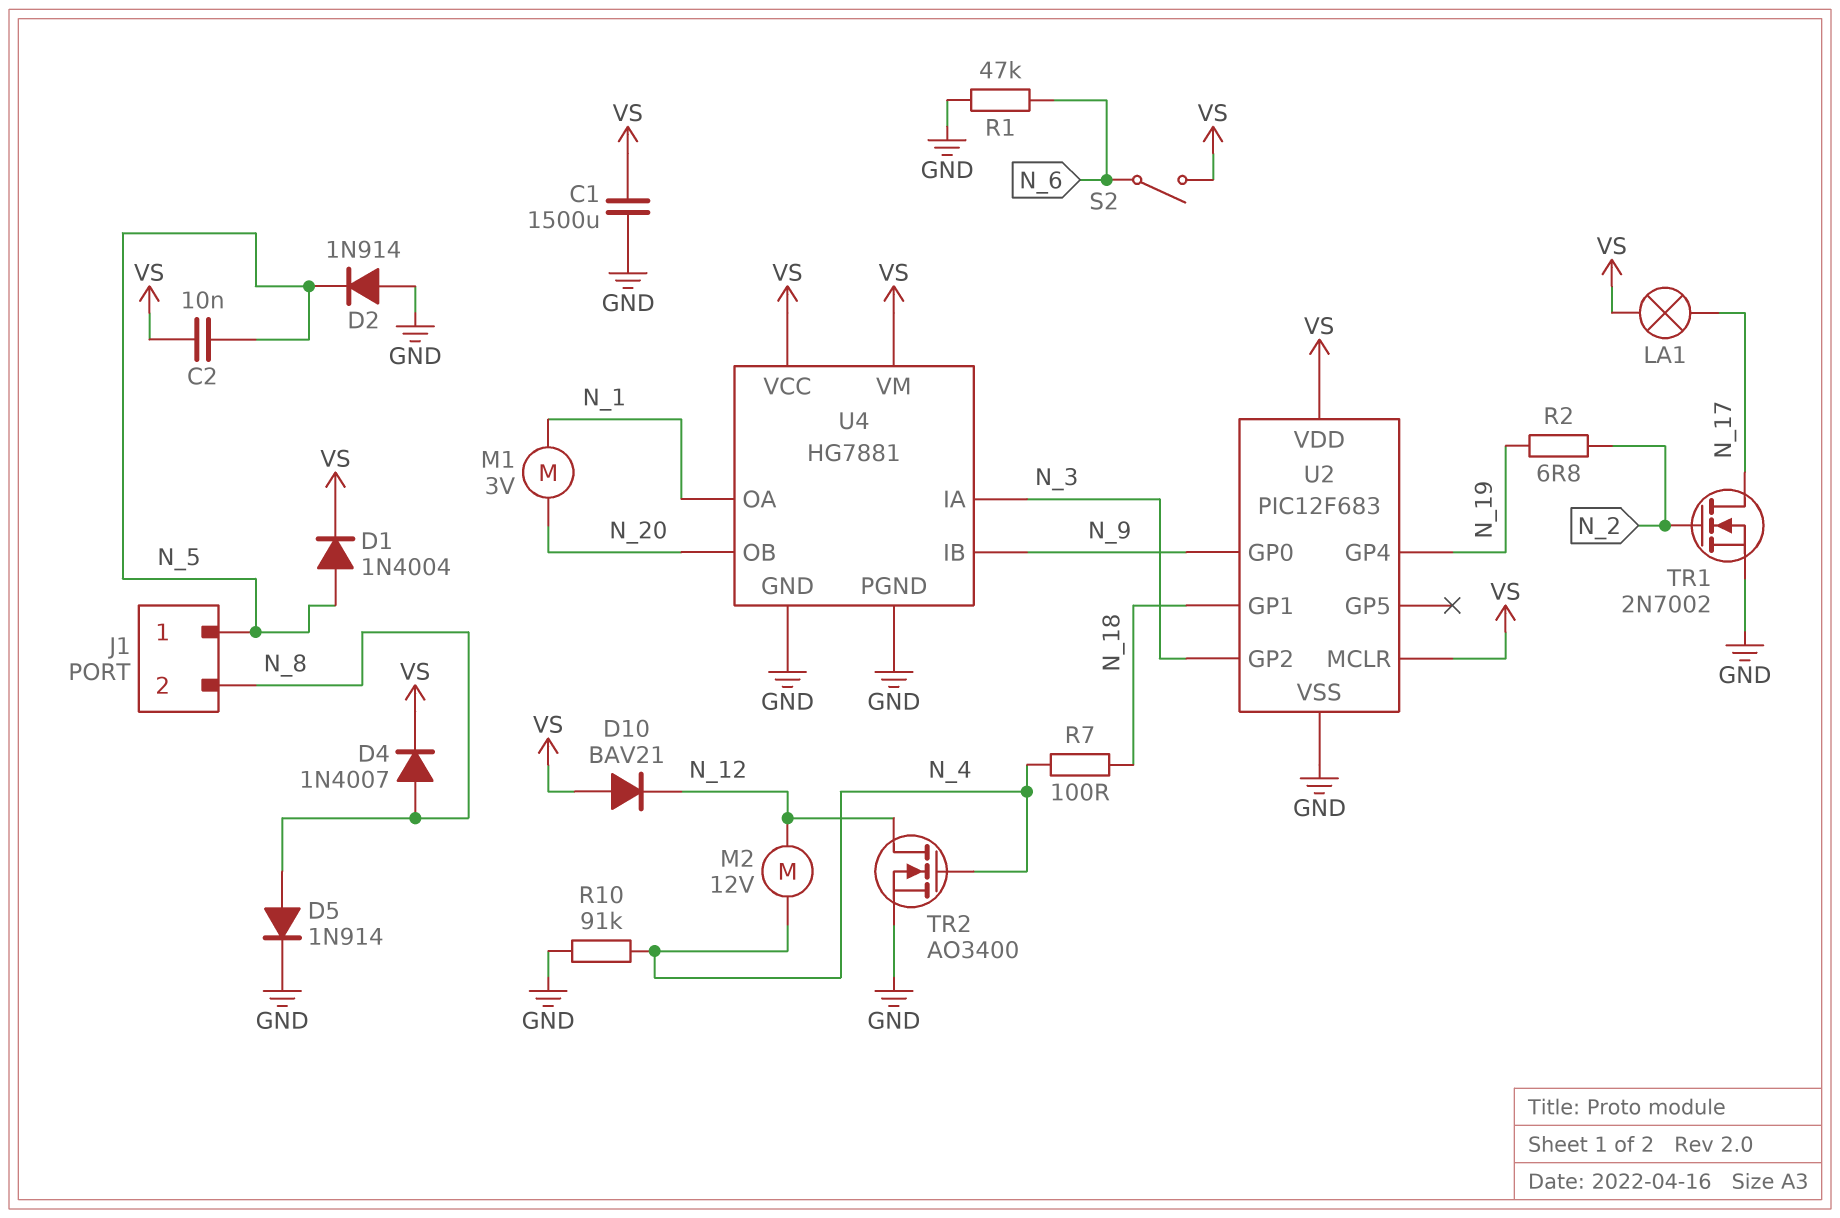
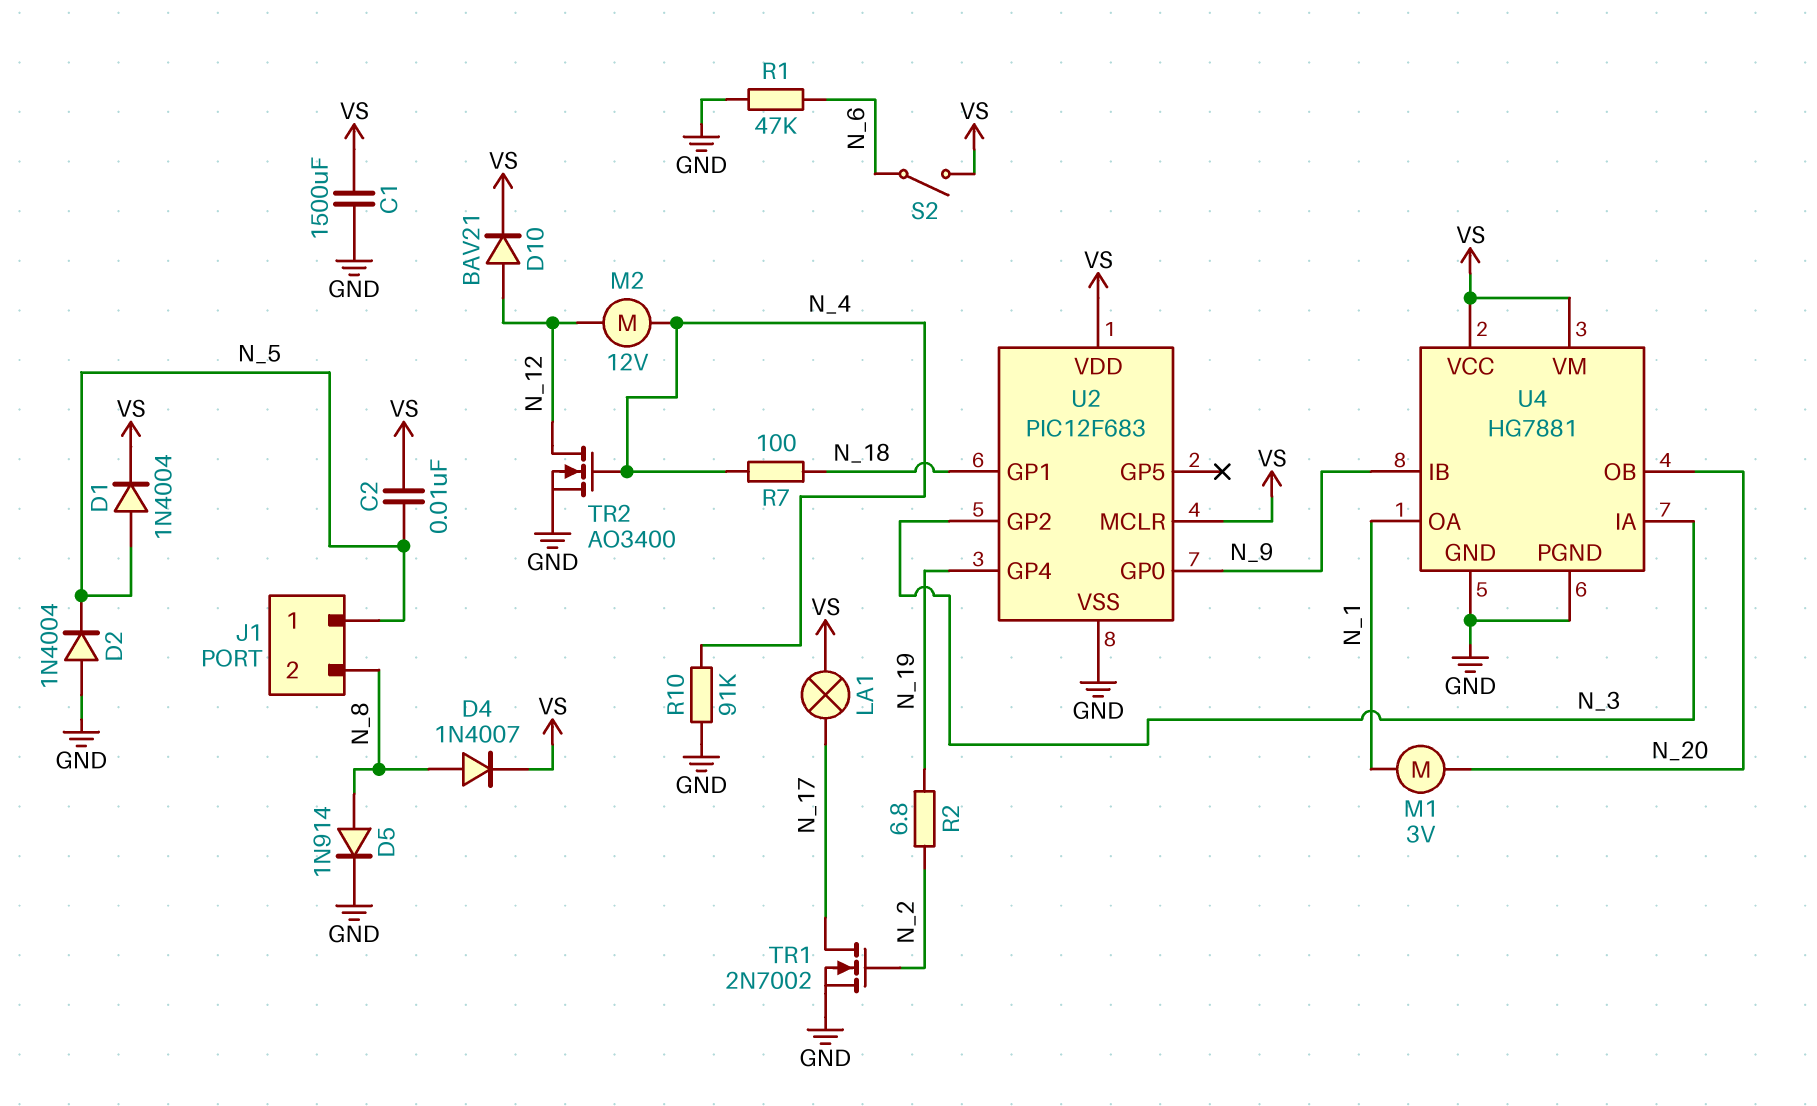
D2: diode 1N914 (A GND, K N_5) -> diode 1N4004 (A GND, K N_5)
D10: diode BAV21 (A VS, K N_12) -> diode BAV21 (A N_12, K VS)

